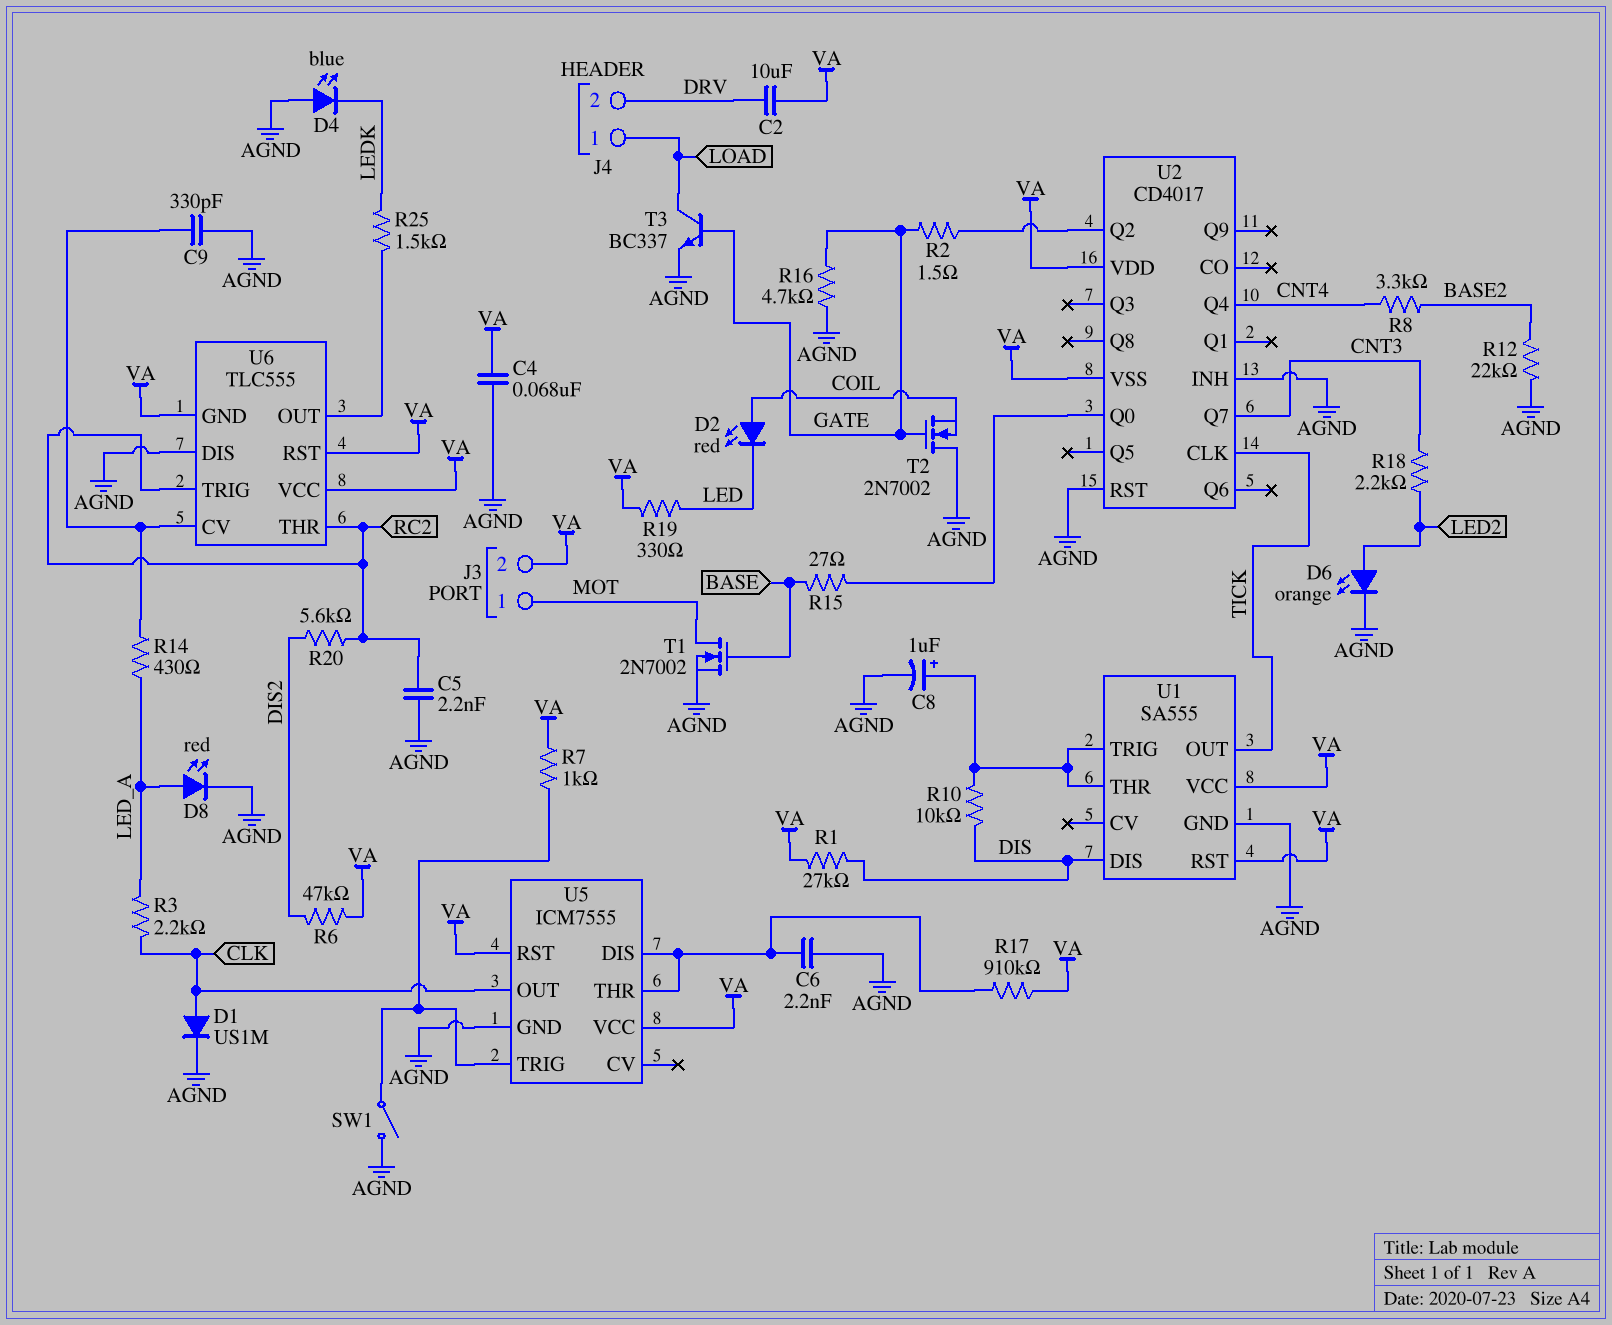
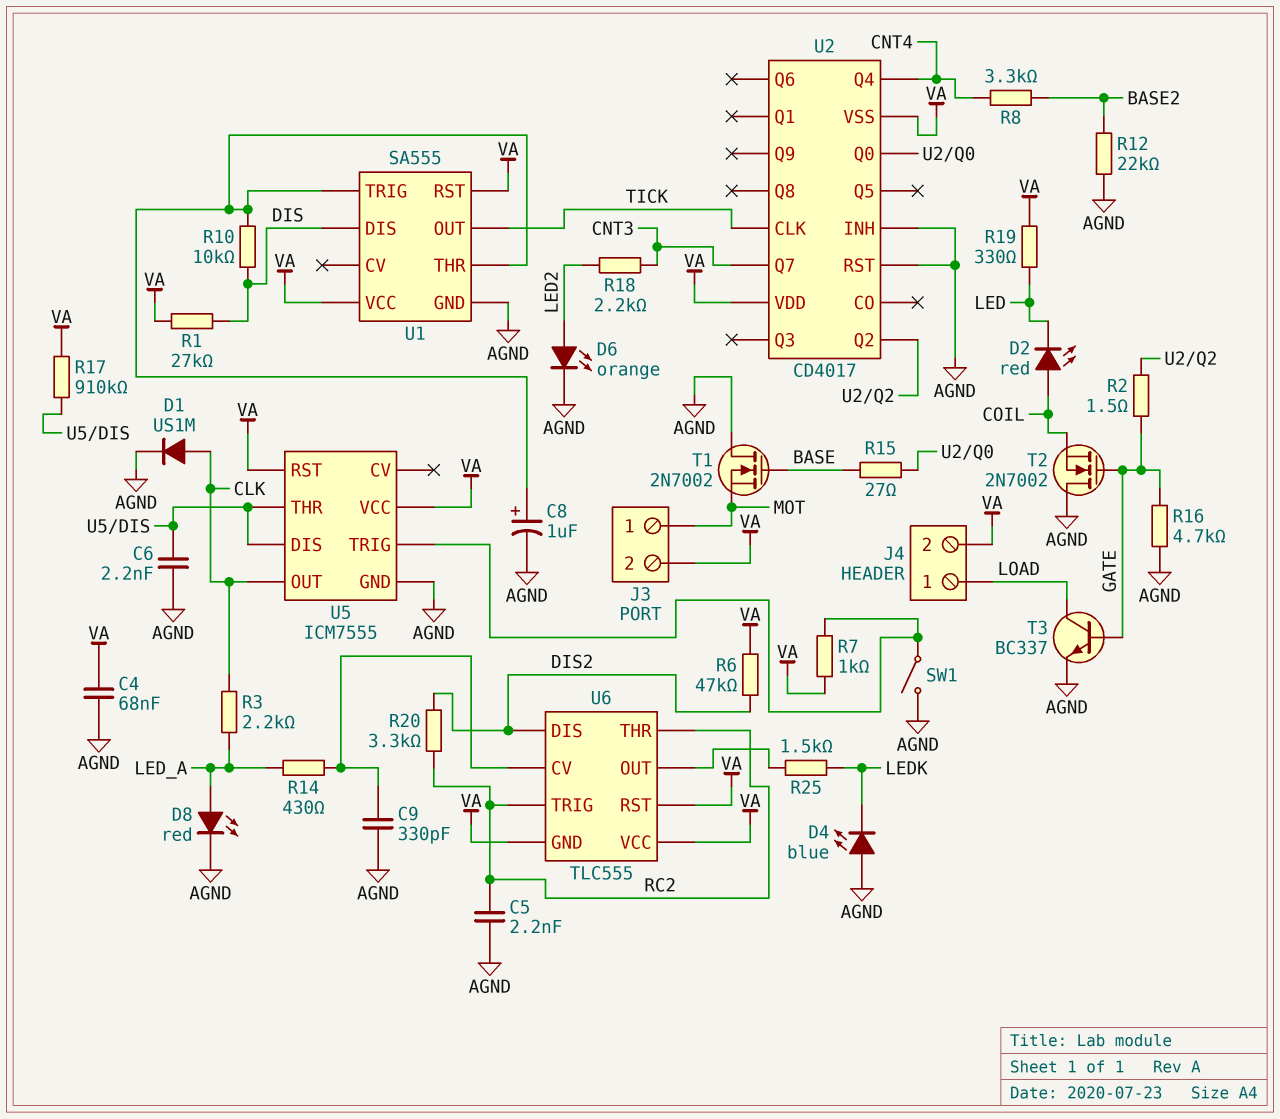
C2: 10uF (DRV, VA) -> none
J4 pin 2: DRV -> VA
R20: 5.6k (DIS2, RC2) -> 3.3k (DIS2, RC2)
T1: NMOS 2N7002 (G BASE, D MOT, S AGND) -> NMOS 2N7002 (G BASE, D AGND, S MOT)
U6 pin DIS: AGND -> DIS2

